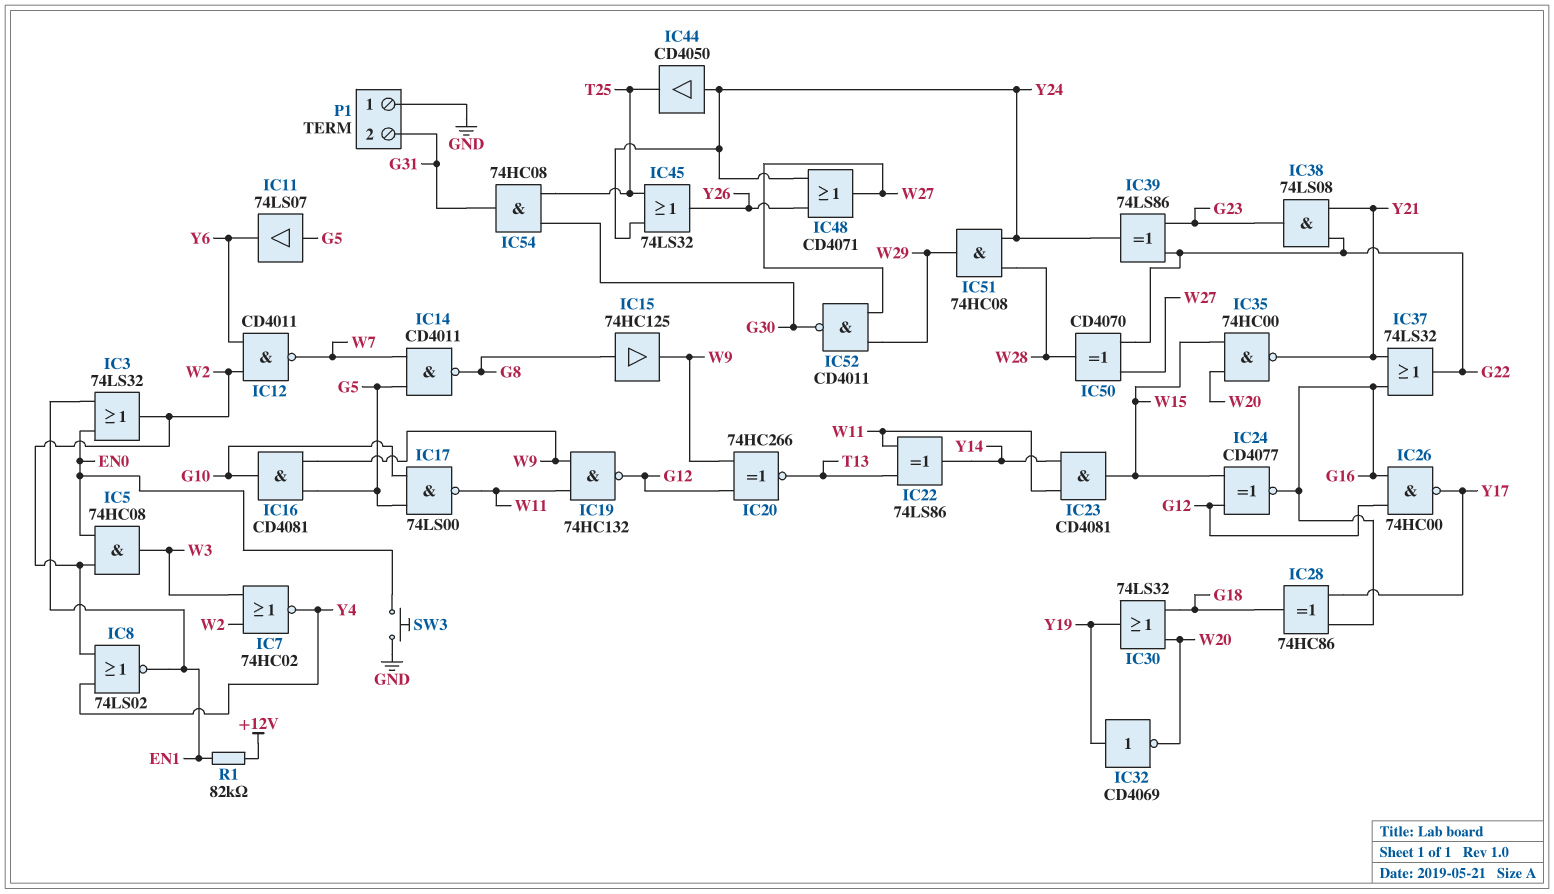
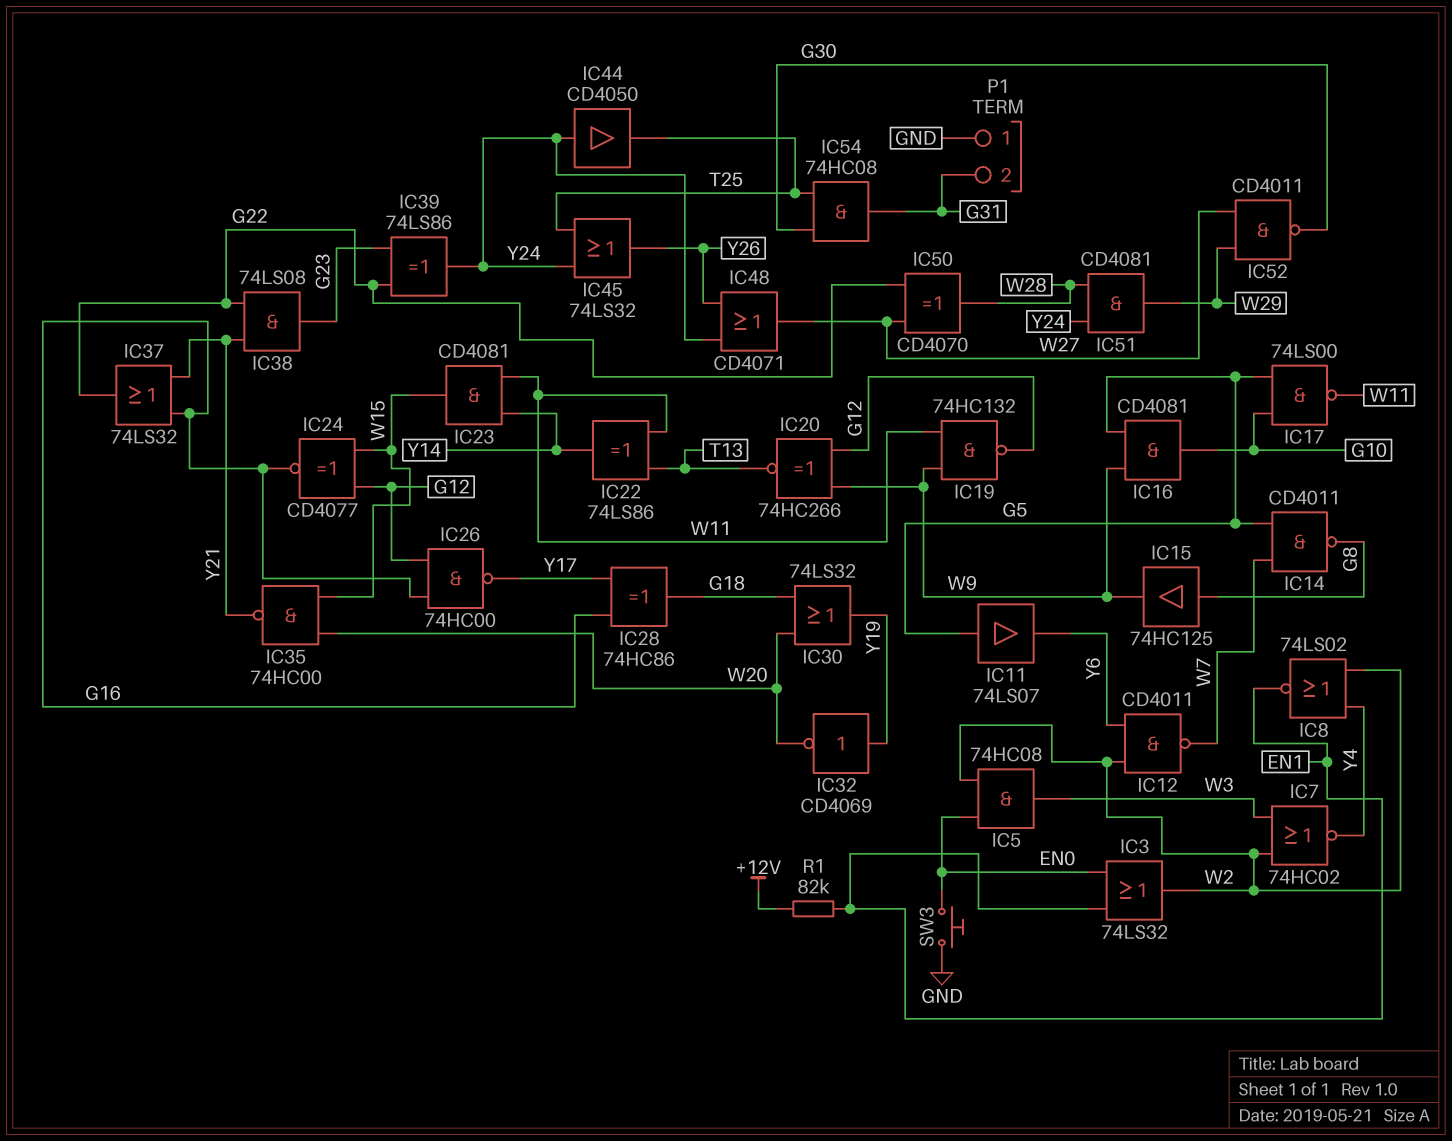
IC51: AND 74HC08 (in W28, in Y24, out W29) -> AND CD4081 (in W28, in Y24, out W29)

